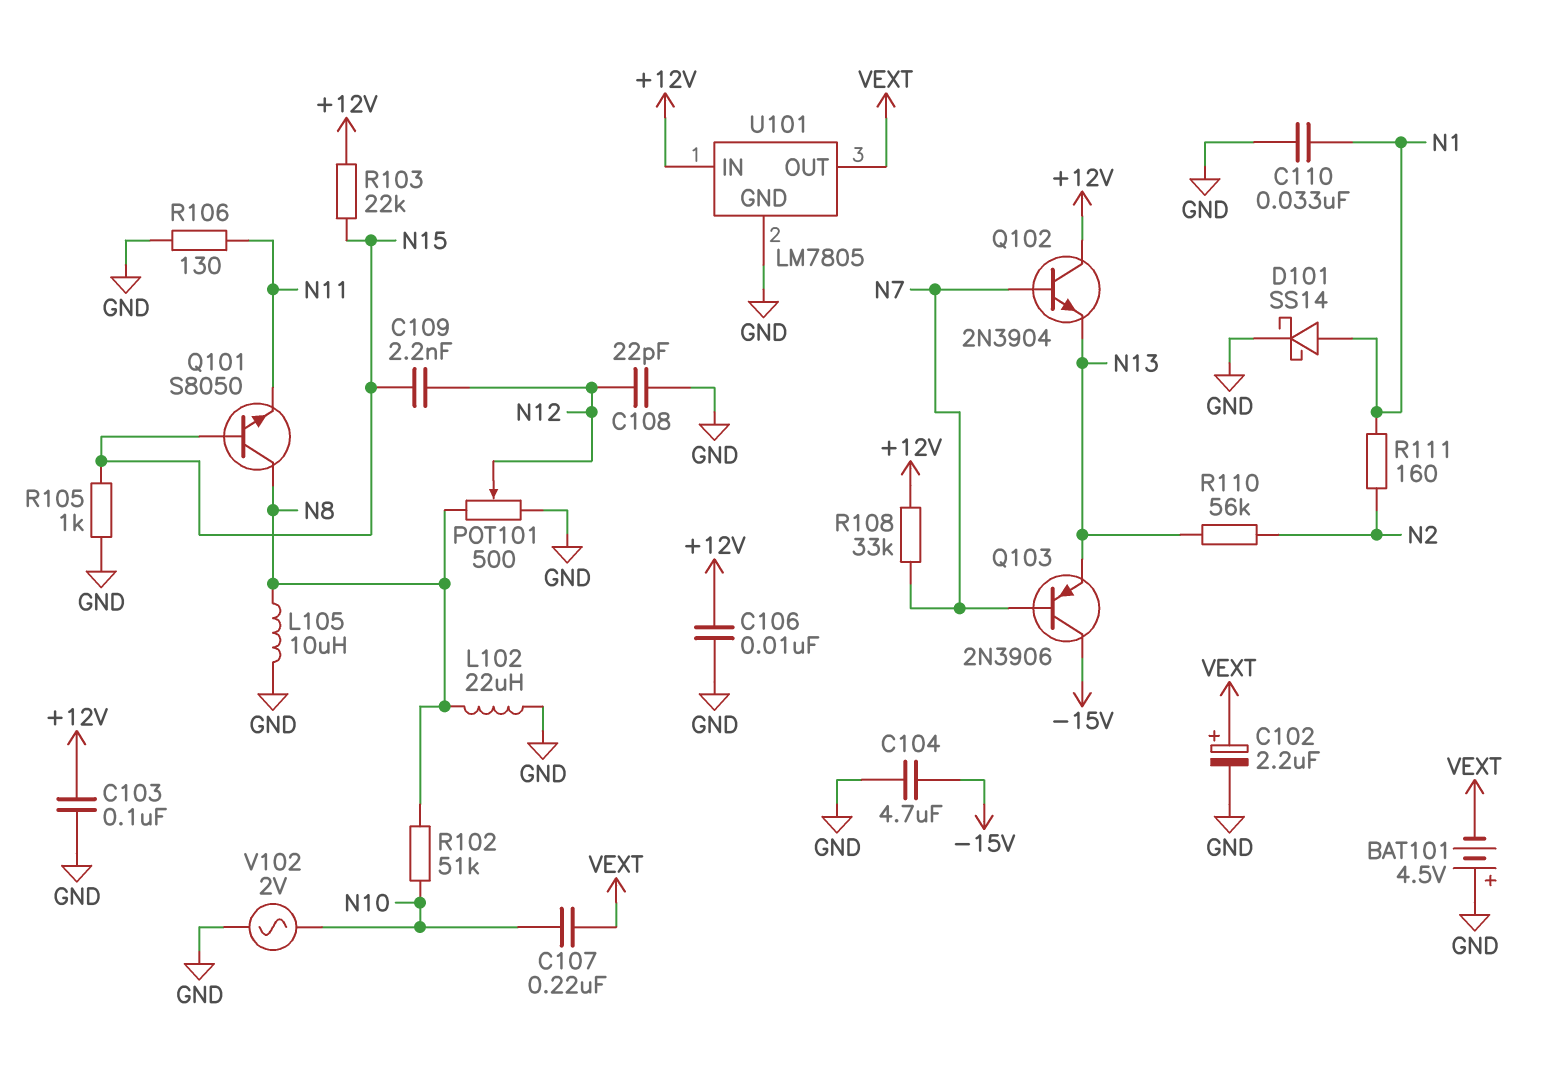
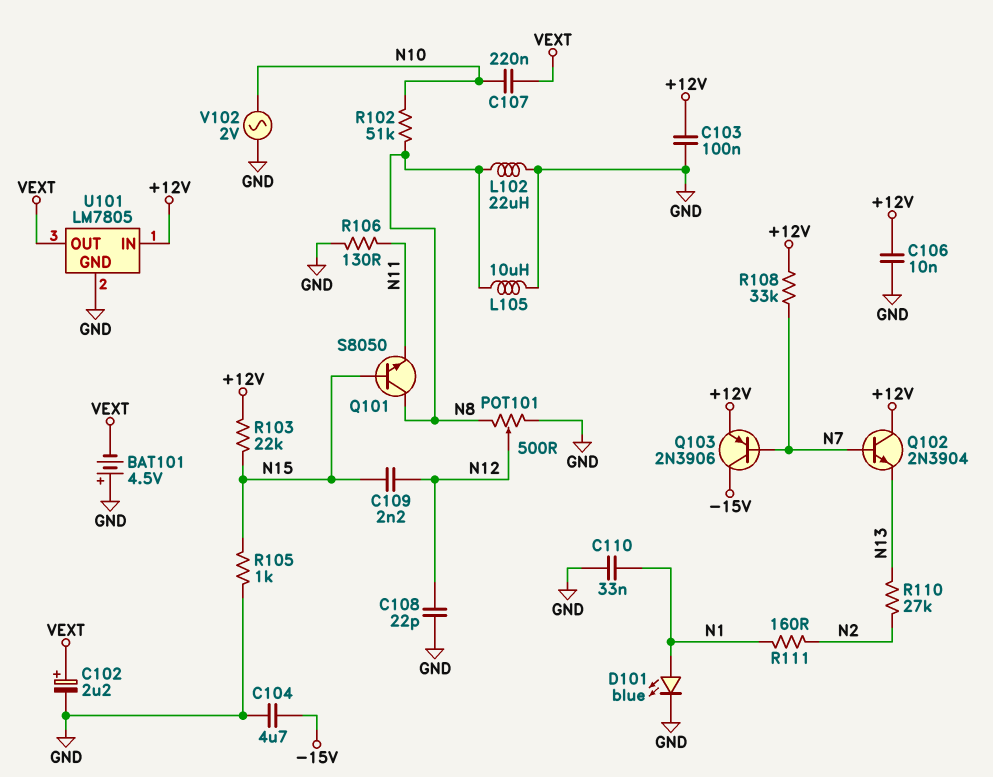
D101: schottky SS14 (A N1, K GND) -> LED blue (A N1, K GND)
Q103: PNP 2N3906 (B N7, C -15V, E N13) -> PNP 2N3906 (B N7, C -15V, E +12V)
R110: 56k (N2, N13) -> 27k (N2, N13)

